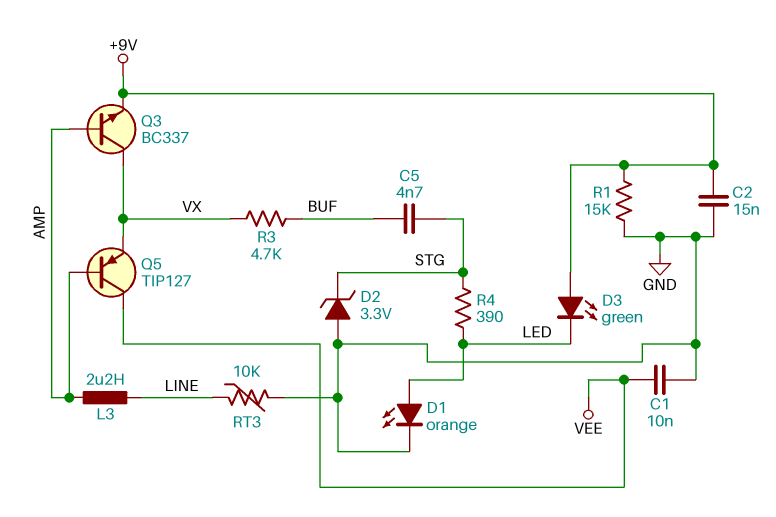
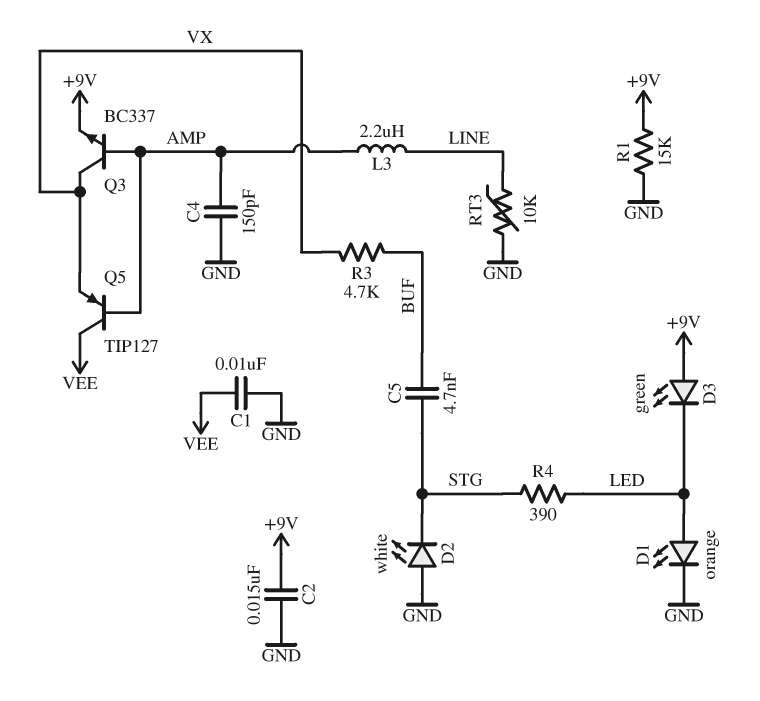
C4: none -> 150pF (AMP, GND)
D2: zener 3.3V (A GND, K STG) -> LED white (A GND, K STG)

